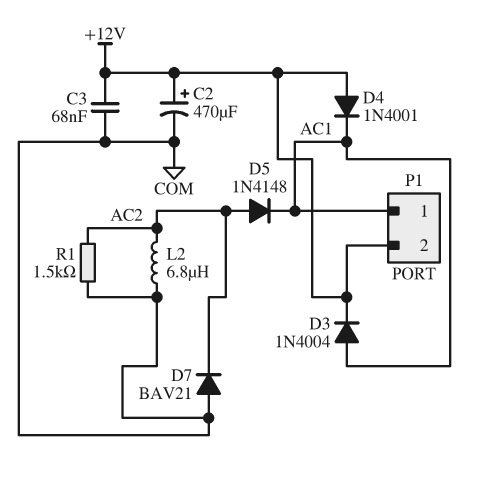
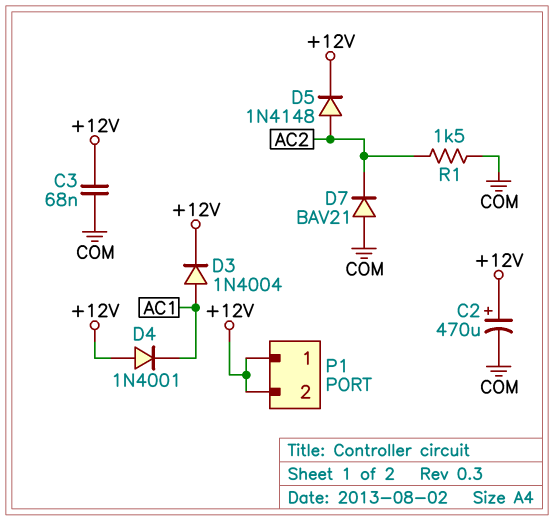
D5: diode 1N4148 (A AC2, K AC1) -> diode 1N4148 (A AC2, K +12V)
L2: 6.8uH (AC2, COM) -> none
P1 pin 1: AC1 -> +12V

